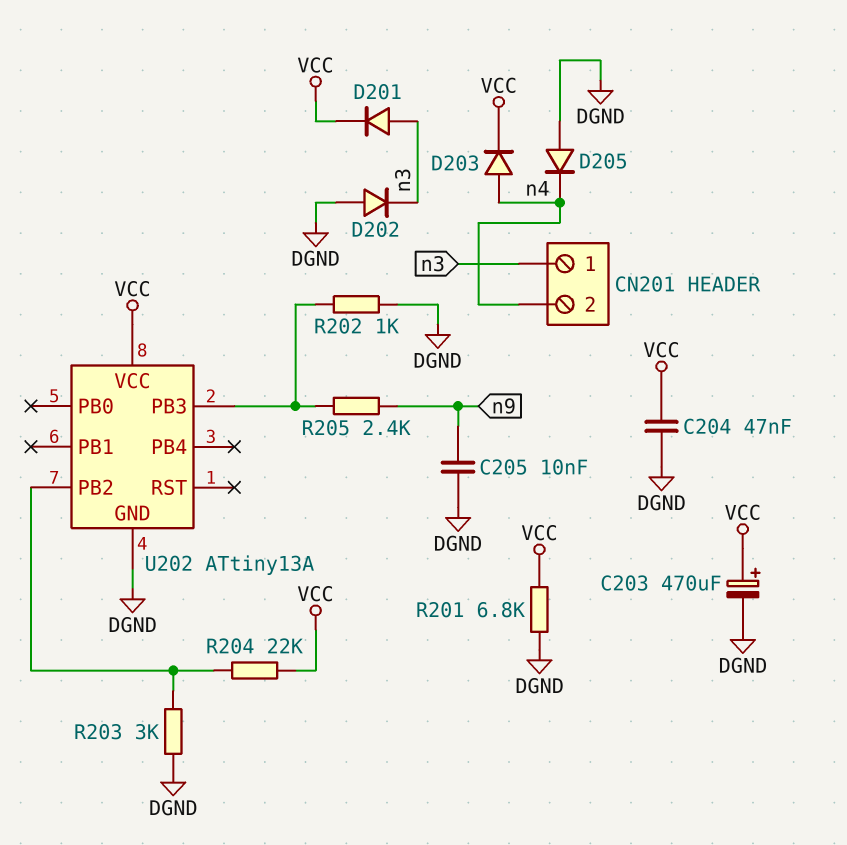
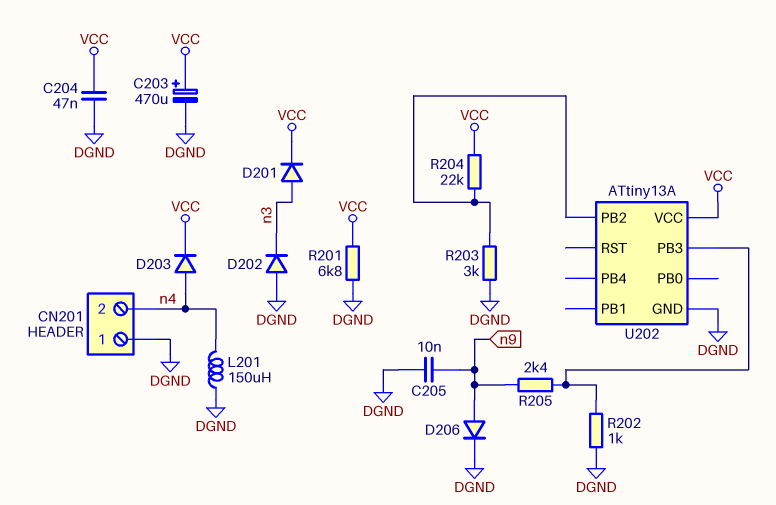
CN201 pin 1: n3 -> DGND
D205: diode (A DGND, K n4) -> none
D206: none -> diode (A n9, K DGND)
L201: none -> 150uH (DGND, n4)

